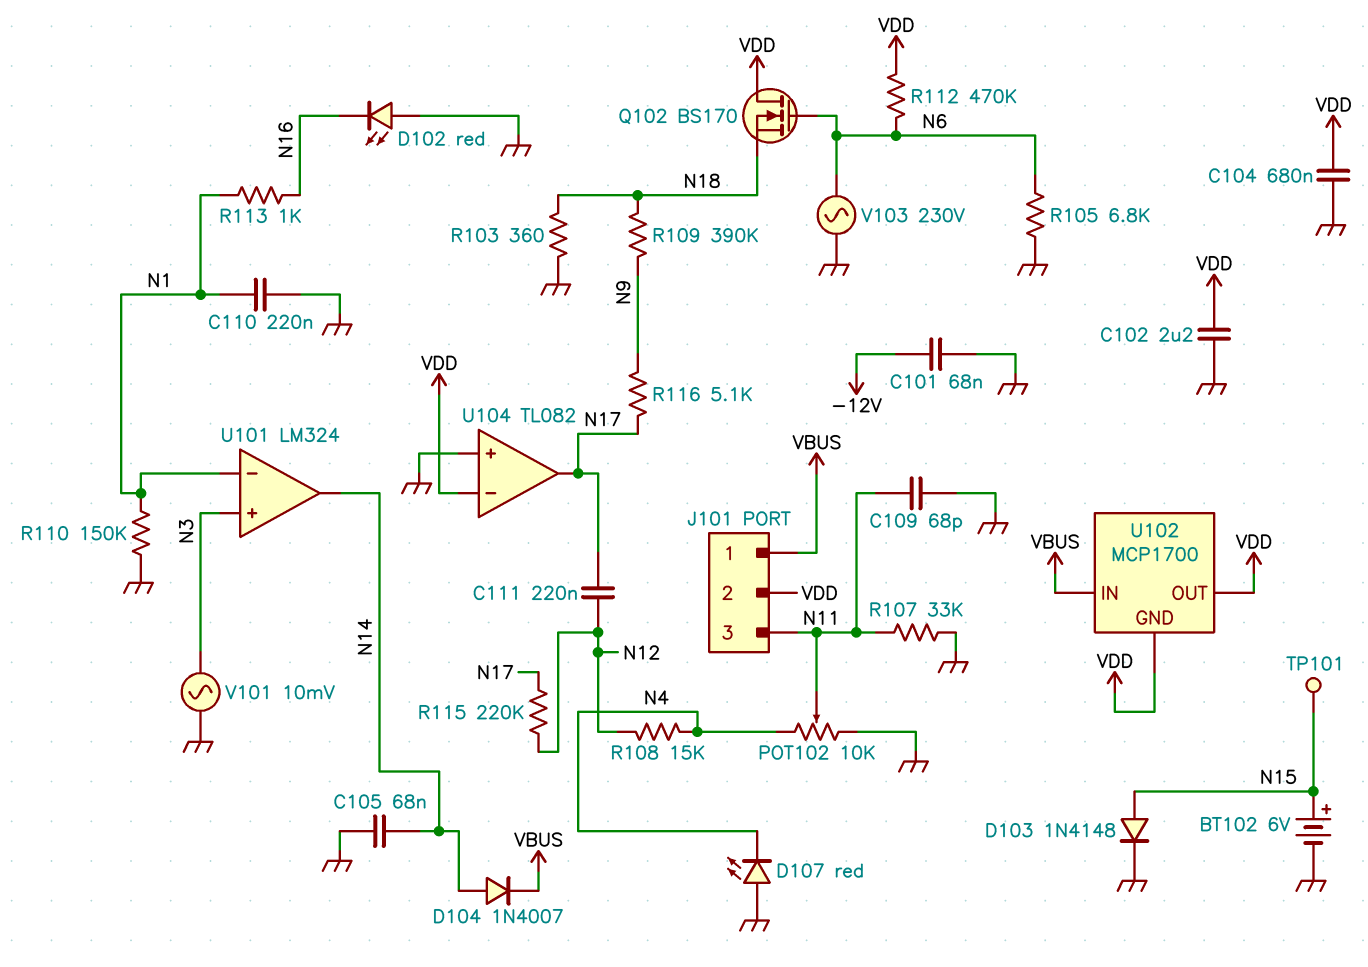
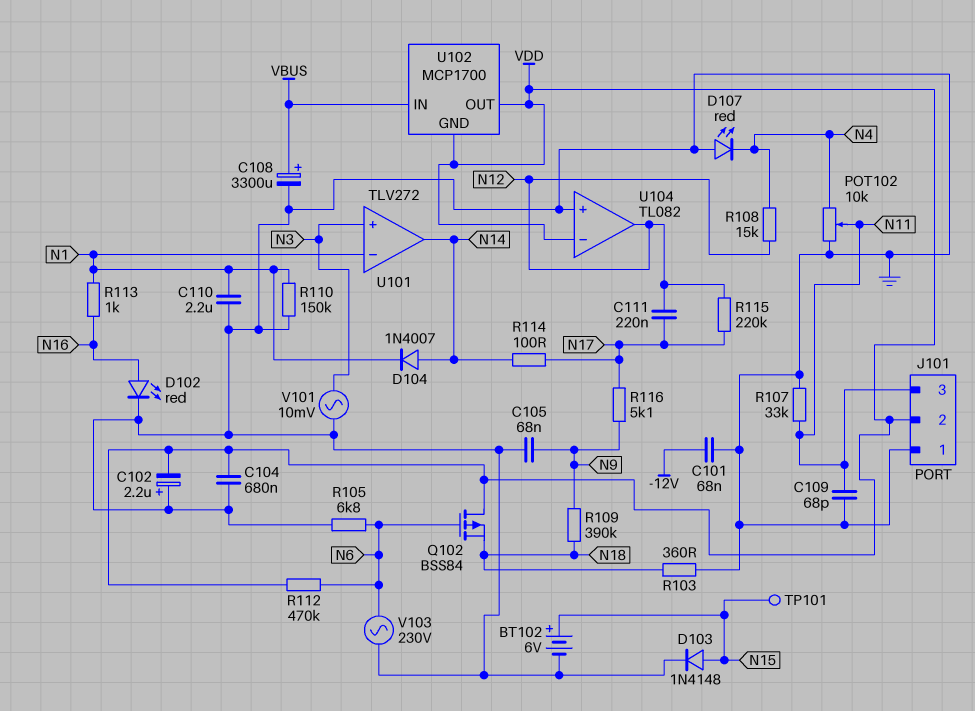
C102: 2.2uF (GND, VDD) -> 2.2uF (plus GND, minus VDD)
C105: 68nF (GND, N14) -> 68nF (GND, N9)
C108: none -> 3300uF (plus VBUS, minus GND)
C110: 220nF (GND, N1) -> 2.2uF (GND, N1)
D102: LED red (A GND, K N16) -> LED red (A N16, K GND)
D104: diode 1N4007 (A N14, K VBUS) -> diode 1N4007 (A N14, K N1)
J101 pin 1: VBUS -> GND
Q102: NMOS BS170 (G N6, D VDD, S N18) -> PMOS BSS84 (G N6, D VDD, S N18)
R114: none -> 100 (N14, N17)
U101: LM324 -> TLV272
U104 pin out: N17 -> N12

